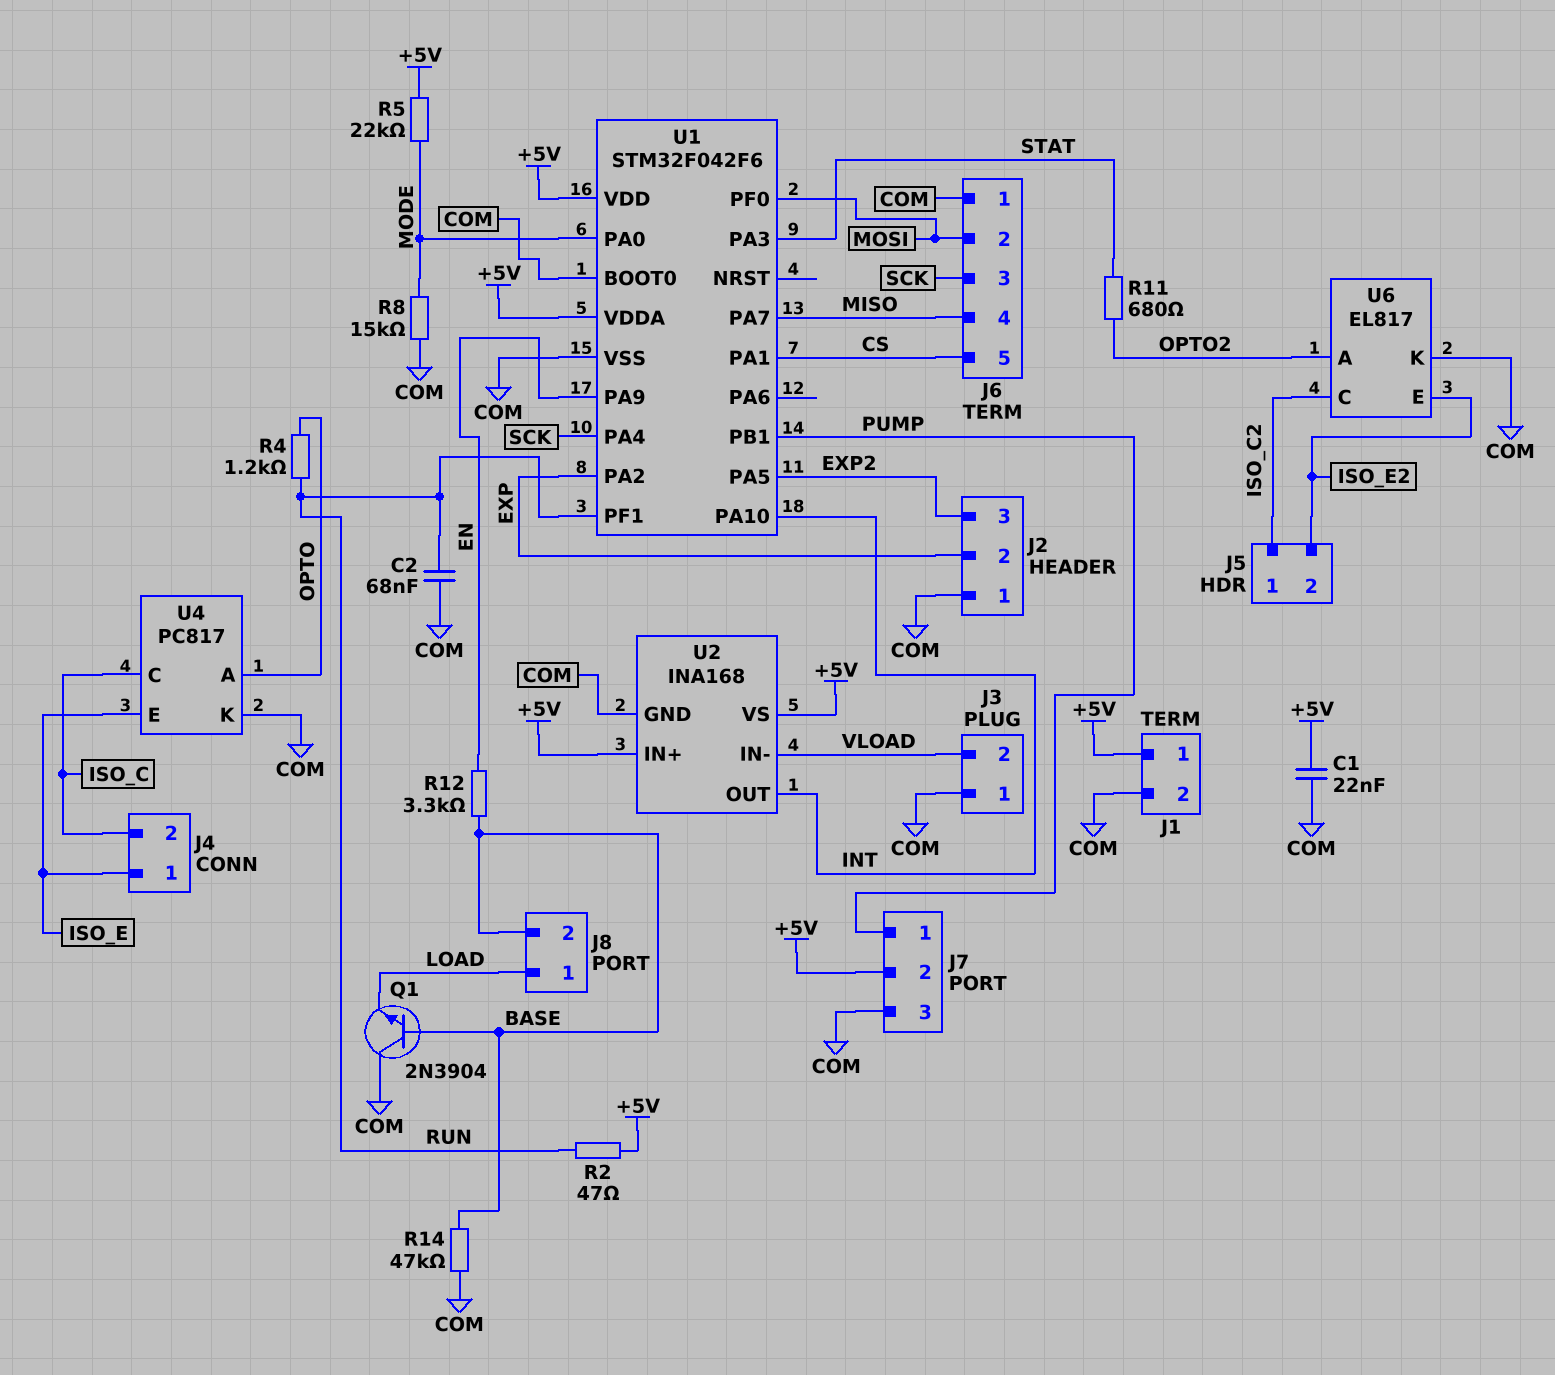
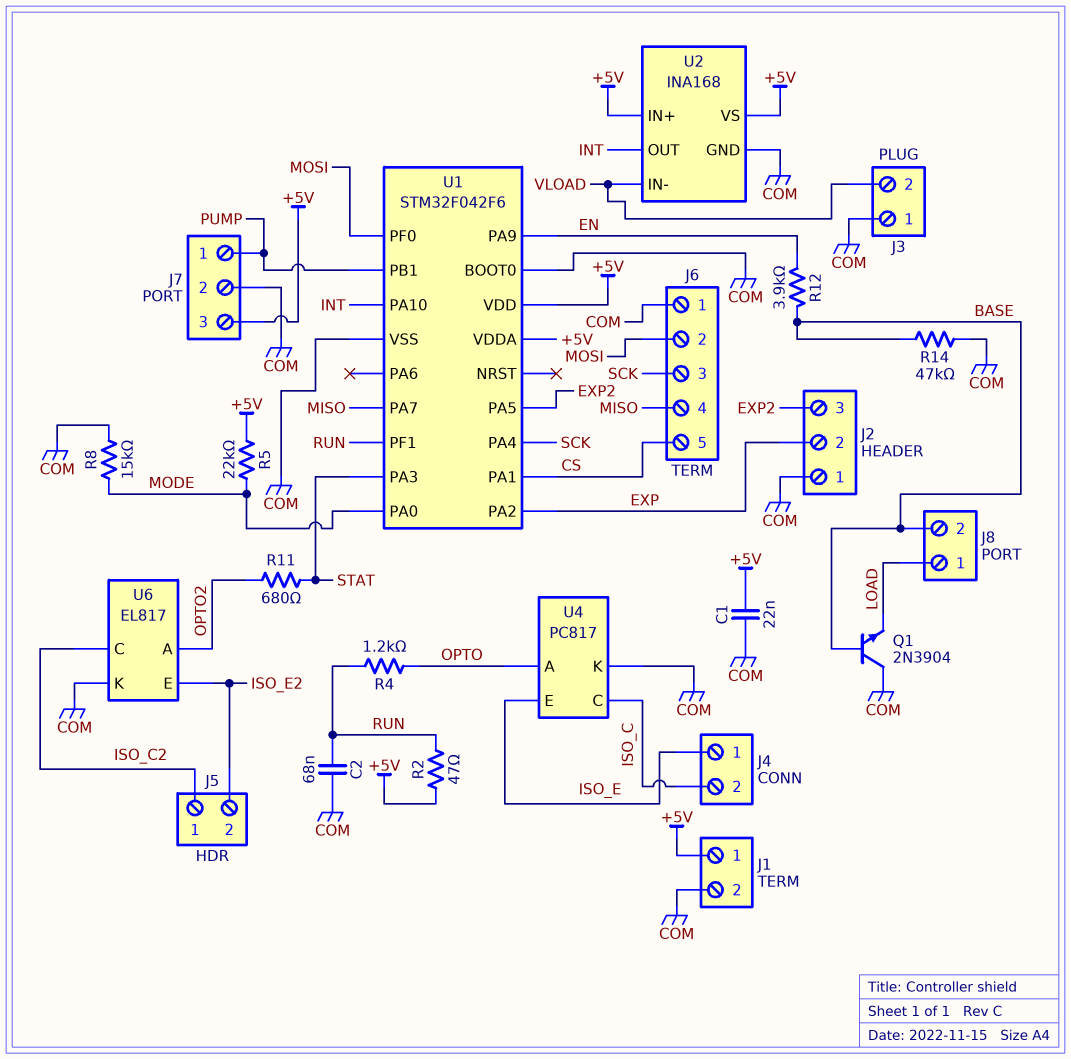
J7 pin 2: +5V -> COM
J7 pin 3: COM -> +5V
R12: 3.3k (BASE, EN) -> 3.9k (BASE, EN)

